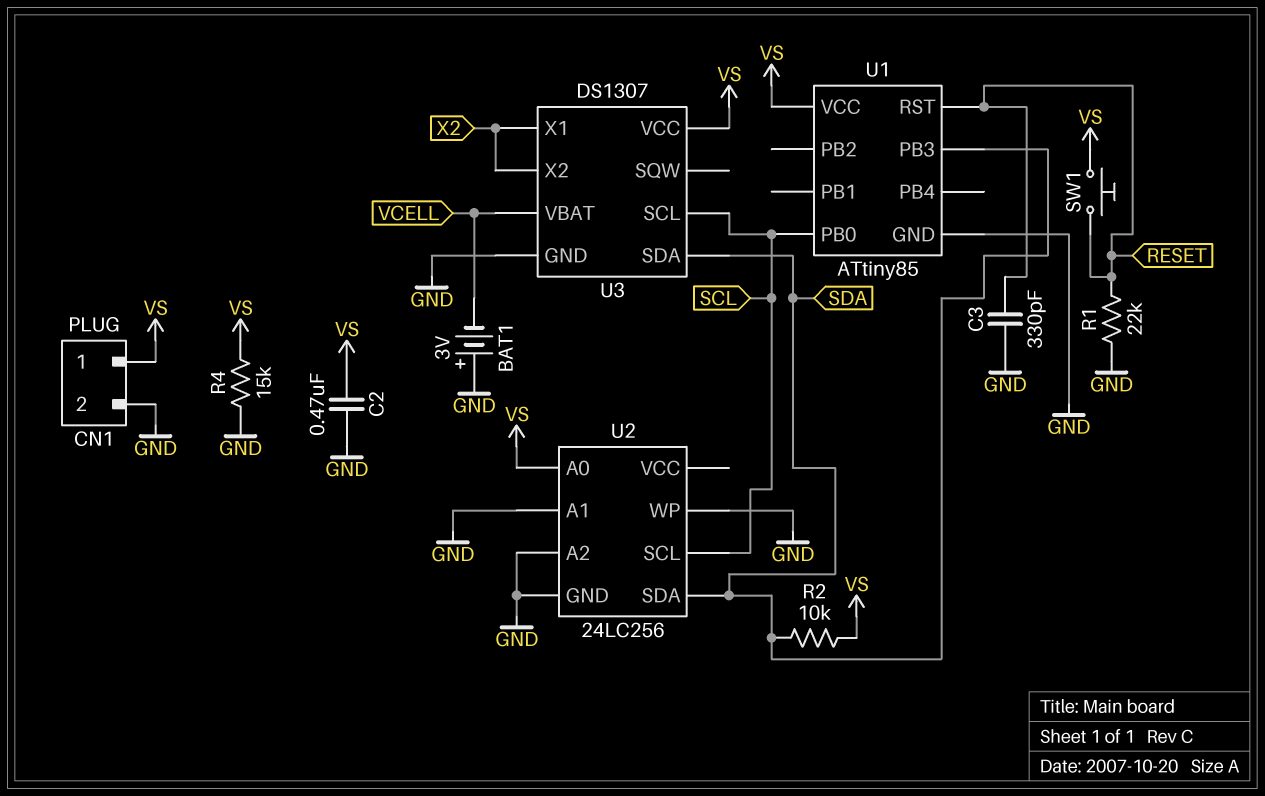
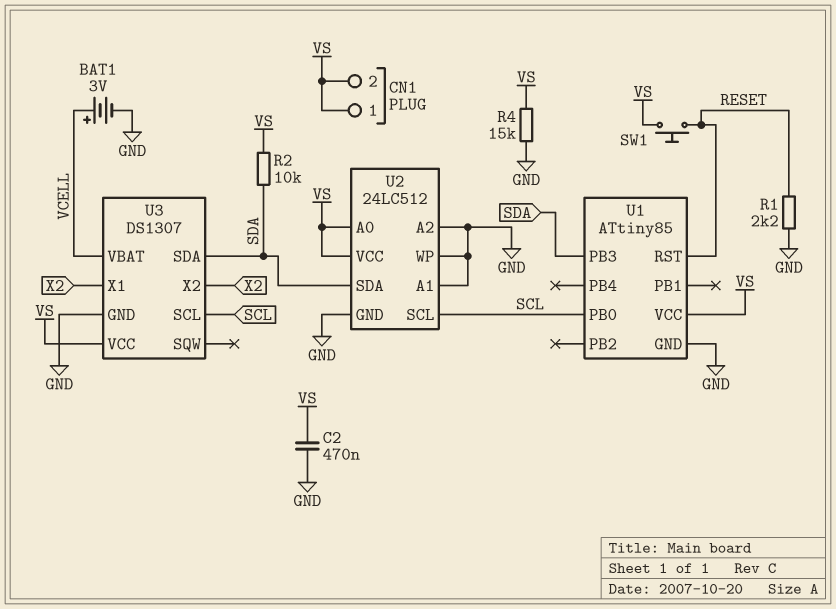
BAT1: 3V (plus GND, minus VCELL) -> 3V (plus VCELL, minus GND)
C3: 330pF (GND, RESET) -> none
CN1 pin 2: GND -> VS
R1: 22k (GND, RESET) -> 2.2k (GND, RESET)
U2: 24LC256 -> 24LC512
U2 pin VCC: none -> VS

